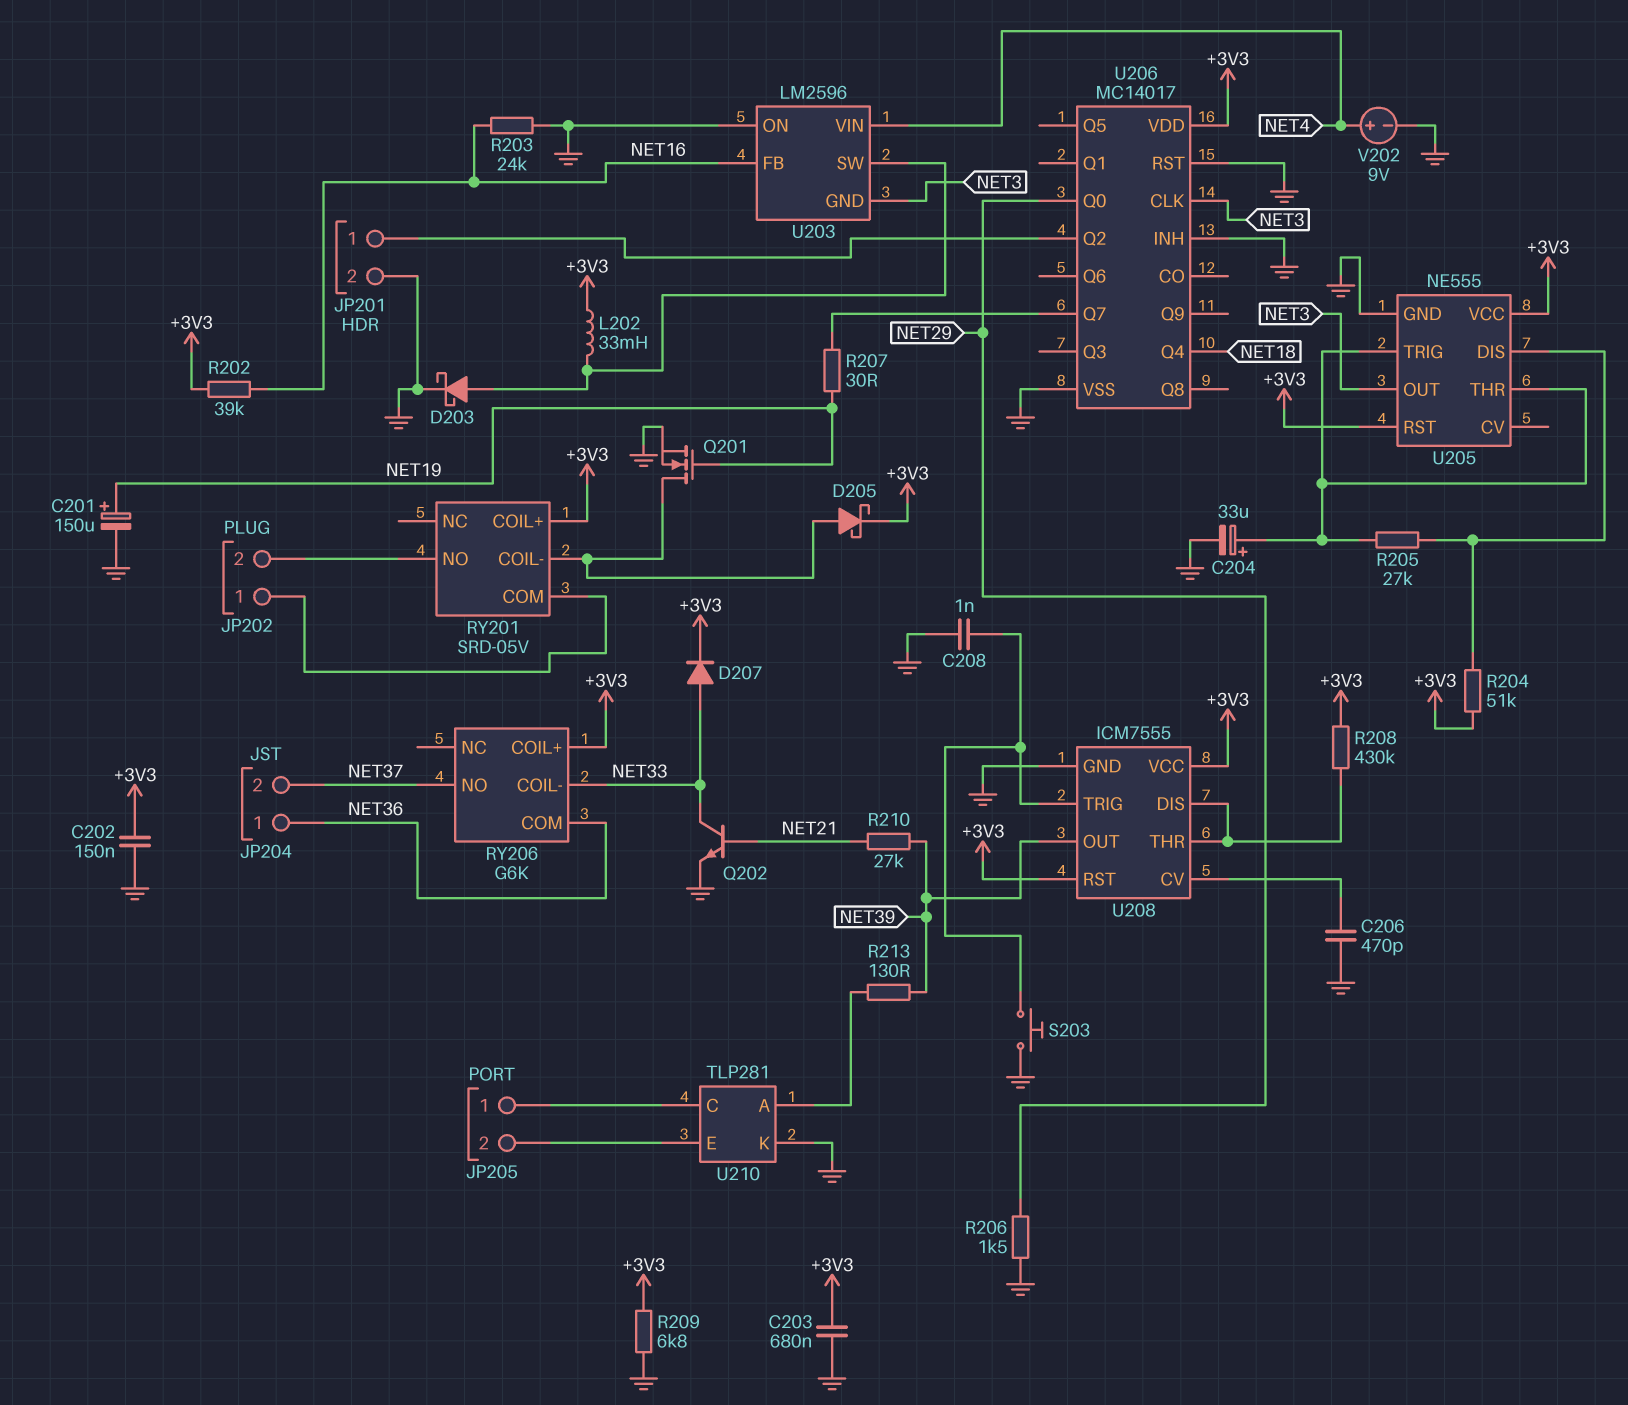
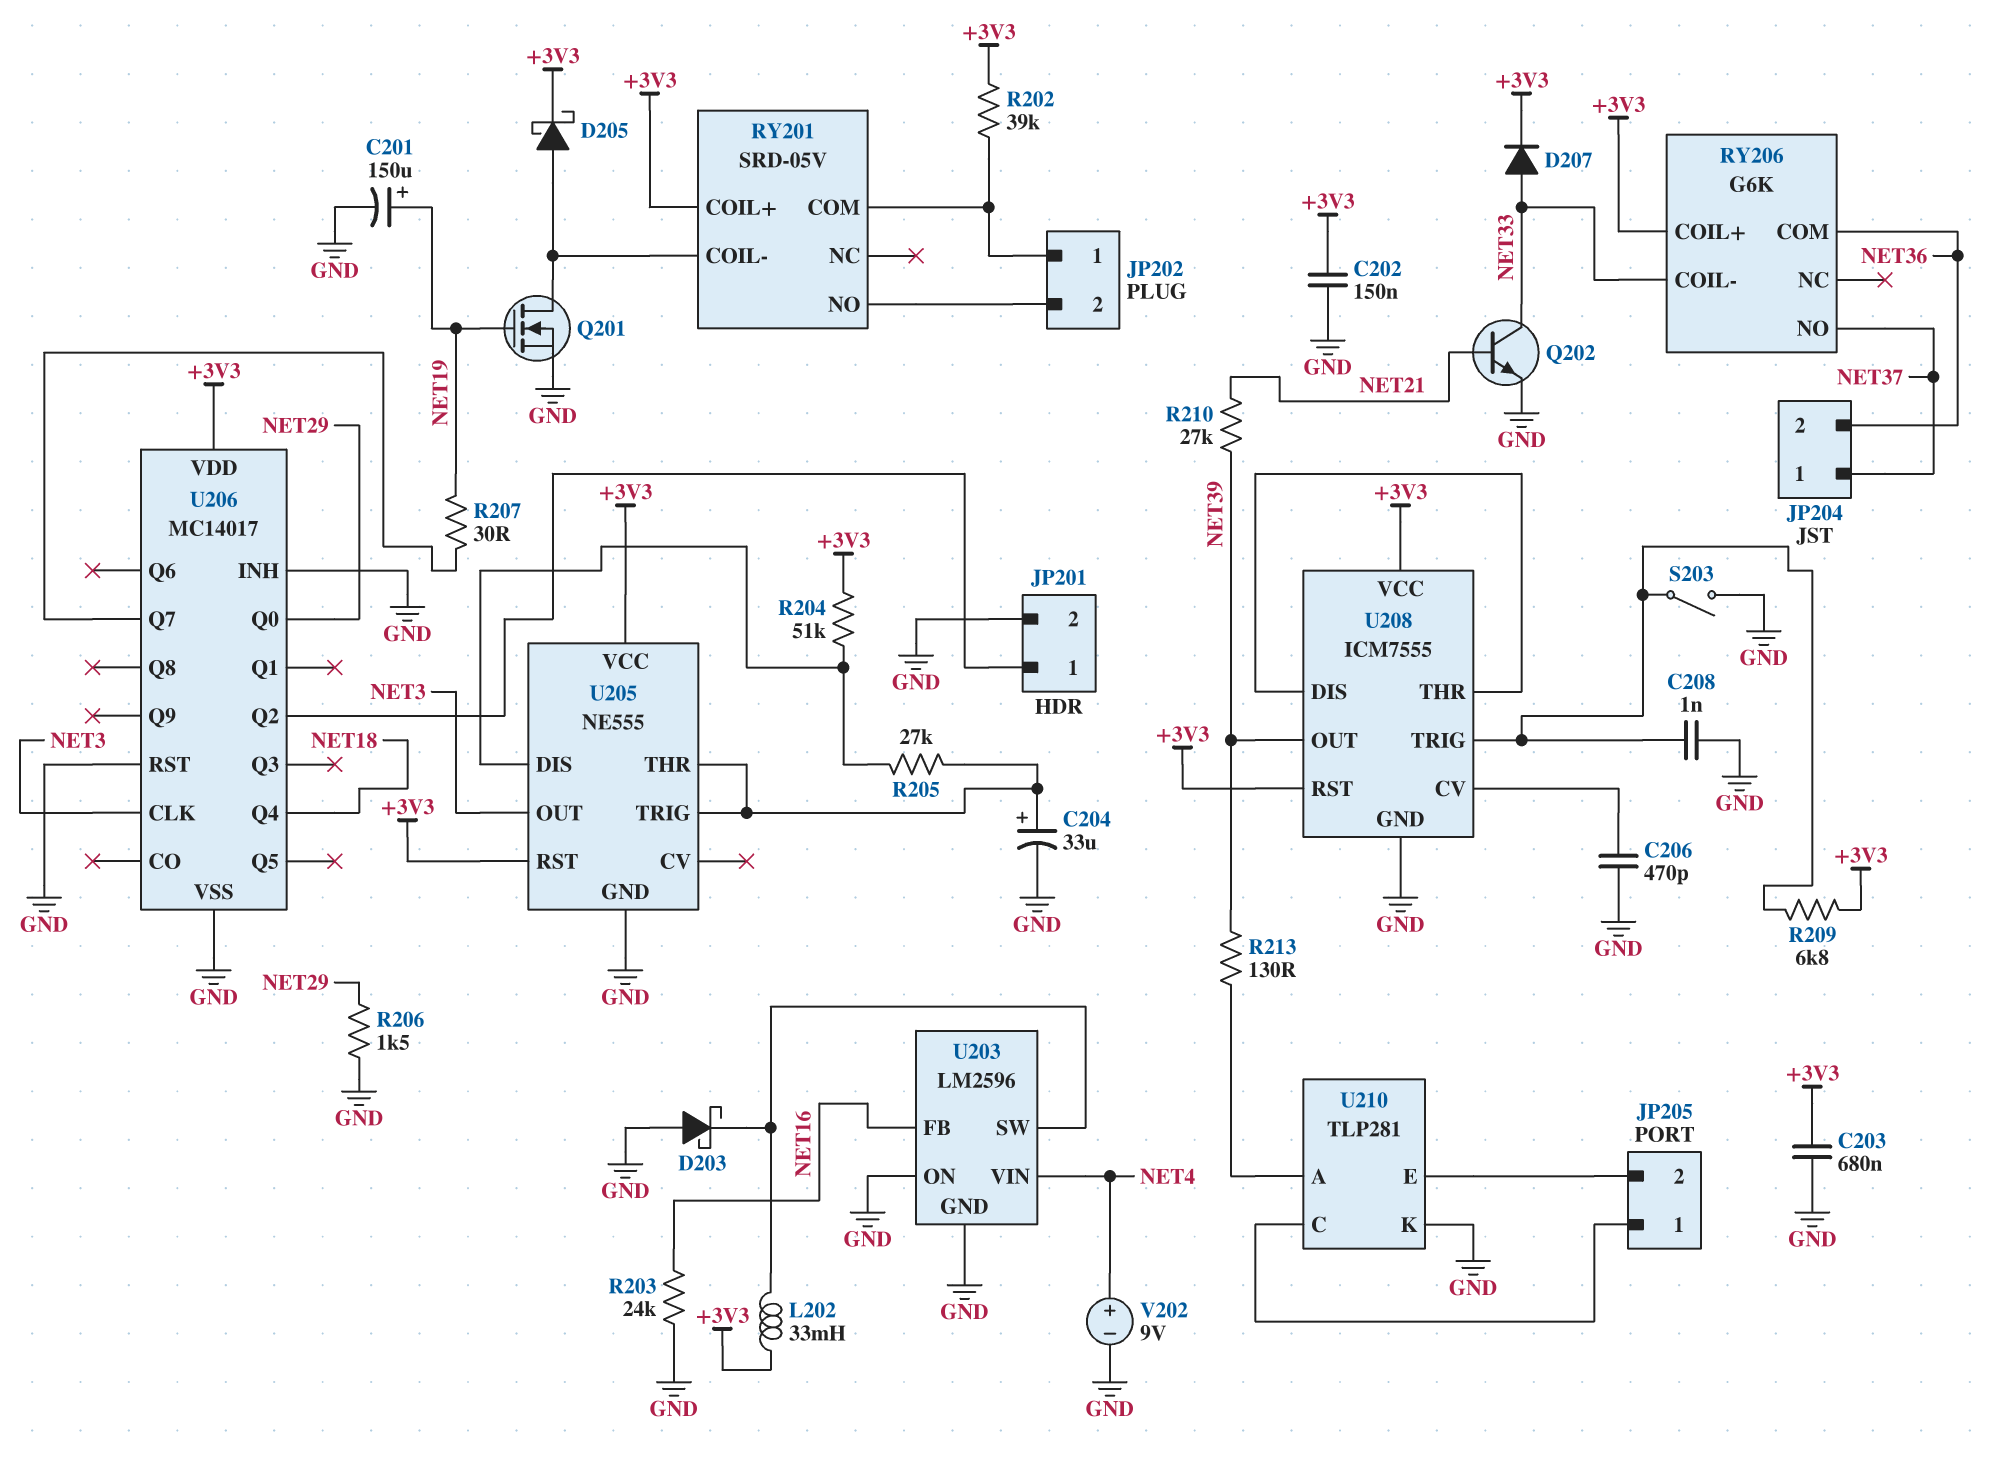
D203: schottky (A U203/SW, K GND) -> schottky (A GND, K U203/SW)
JP204 pin 1: NET36 -> NET37
JP204 pin 2: NET37 -> NET36
R202: 39k (+3V3, NET16) -> 39k (+3V3, JP202/1)
R208: 430k (+3V3, U208/DIS) -> none
R209: 6.8k (+3V3, GND) -> 6.8k (+3V3, U208/TRIG)
S203: button (GND, U208/TRIG) -> switch (GND, U208/TRIG)
U203 pin GND: NET3 -> GND

